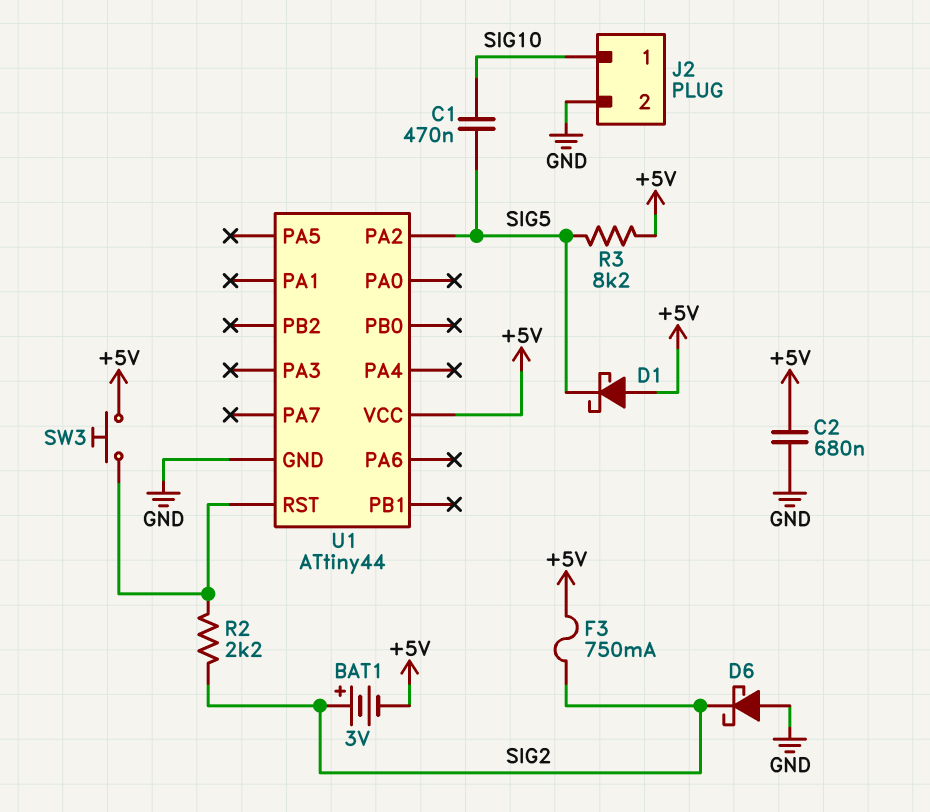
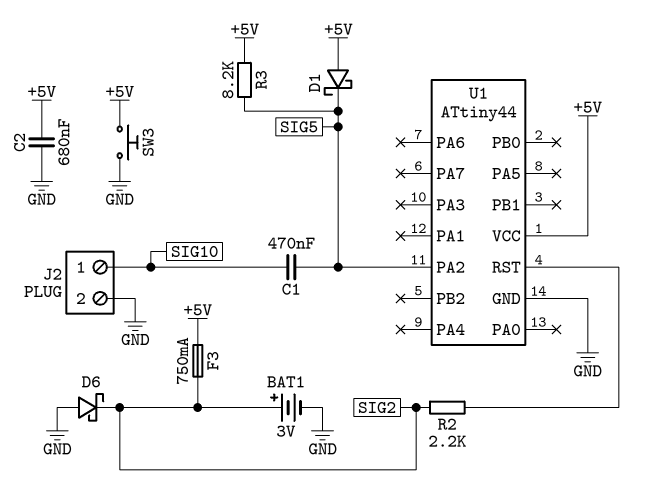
BAT1: 3V (plus SIG2, minus +5V) -> 3V (plus SIG2, minus GND)
SW3: button (+5V, U1/RST) -> button (+5V, GND)

